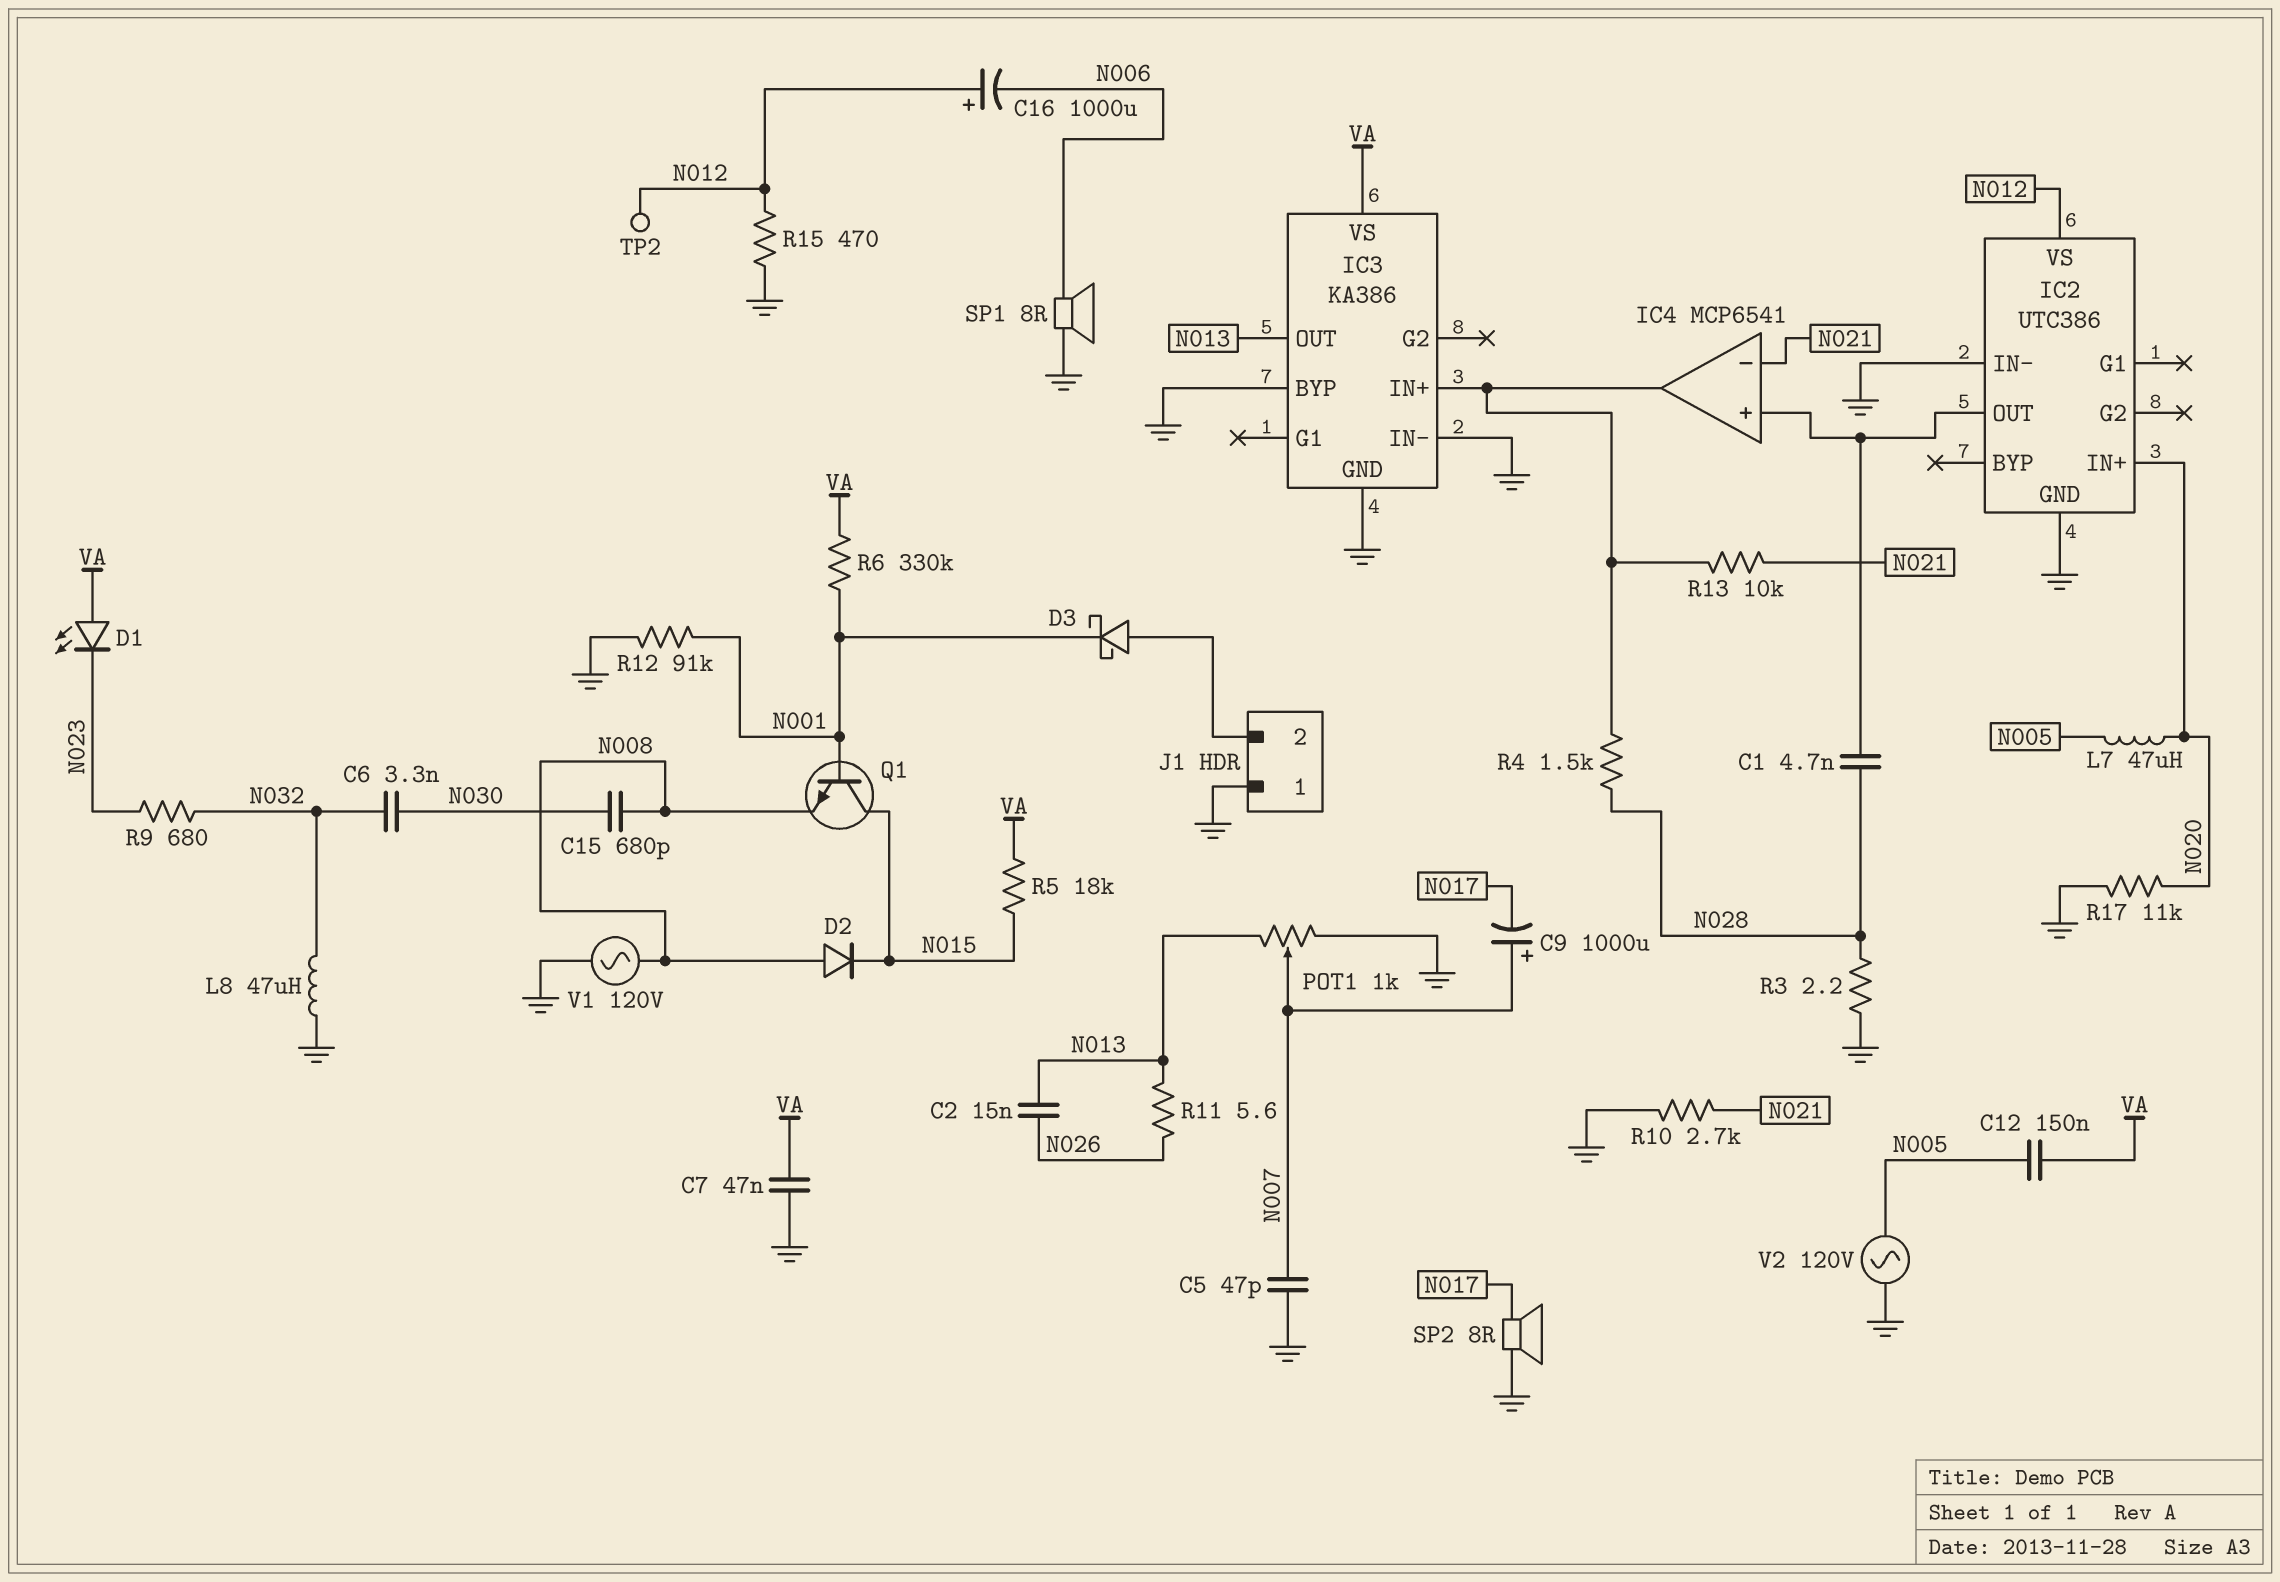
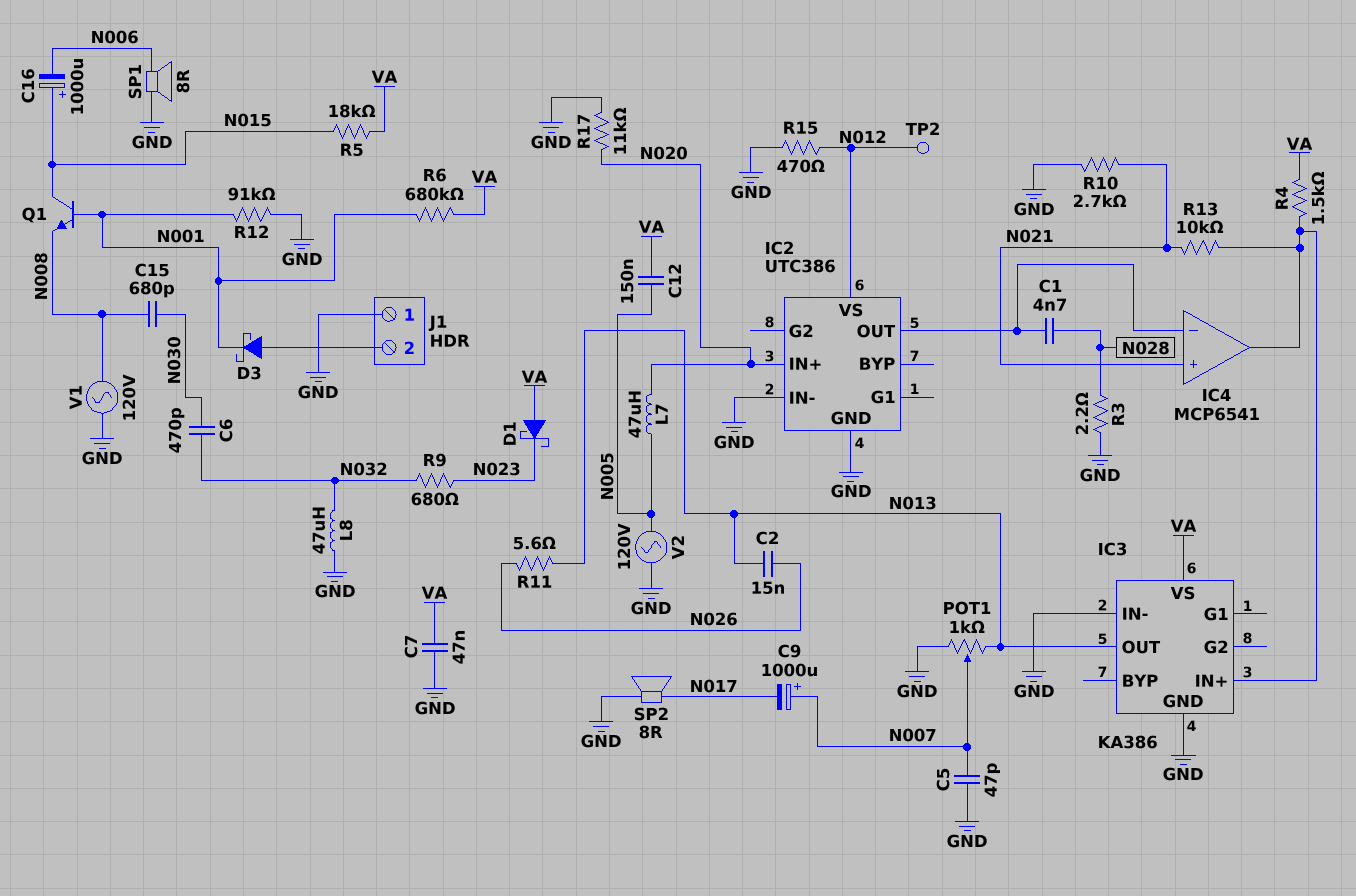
C6: 3.3nF (N030, N032) -> 470pF (N030, N032)
C16: 1000uF (plus N012, minus N006) -> 1000uF (plus N015, minus N006)
D1: LED (A VA, K N023) -> schottky (A VA, K N023)
D2: diode (A N008, K N015) -> none
IC3 pin BYP: GND -> none
IC4 pin in+: IC2/OUT -> N021
IC4 pin in-: N021 -> IC2/OUT
R4: 1.5k (IC3/IN+, N028) -> 1.5k (IC3/IN+, VA)
R6: 330k (N001, VA) -> 680k (N001, VA)

